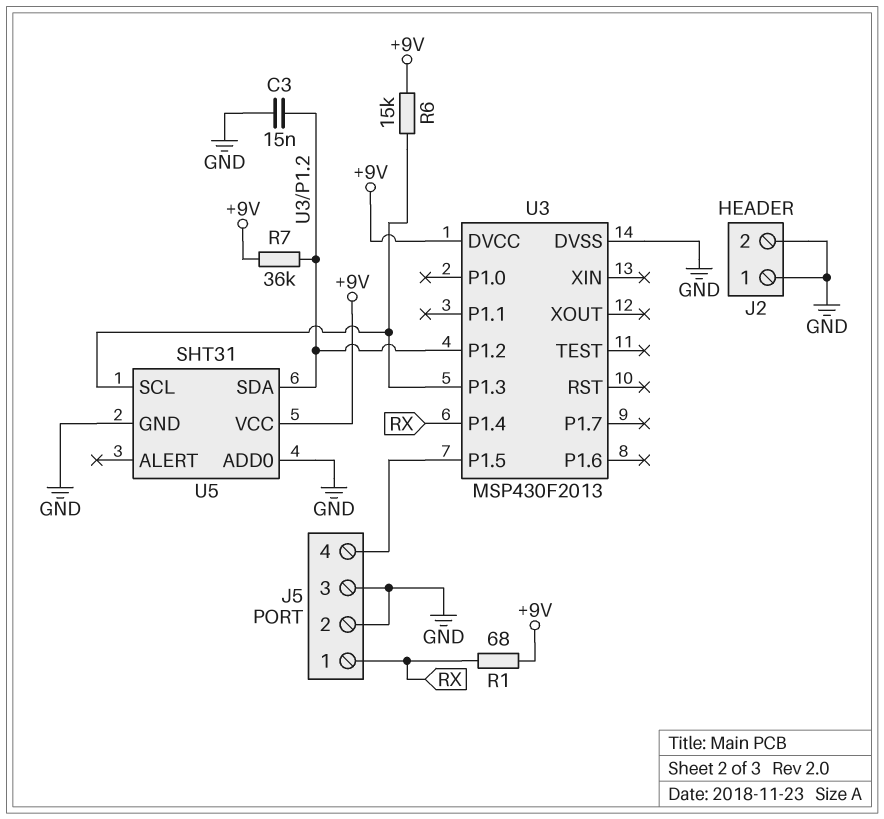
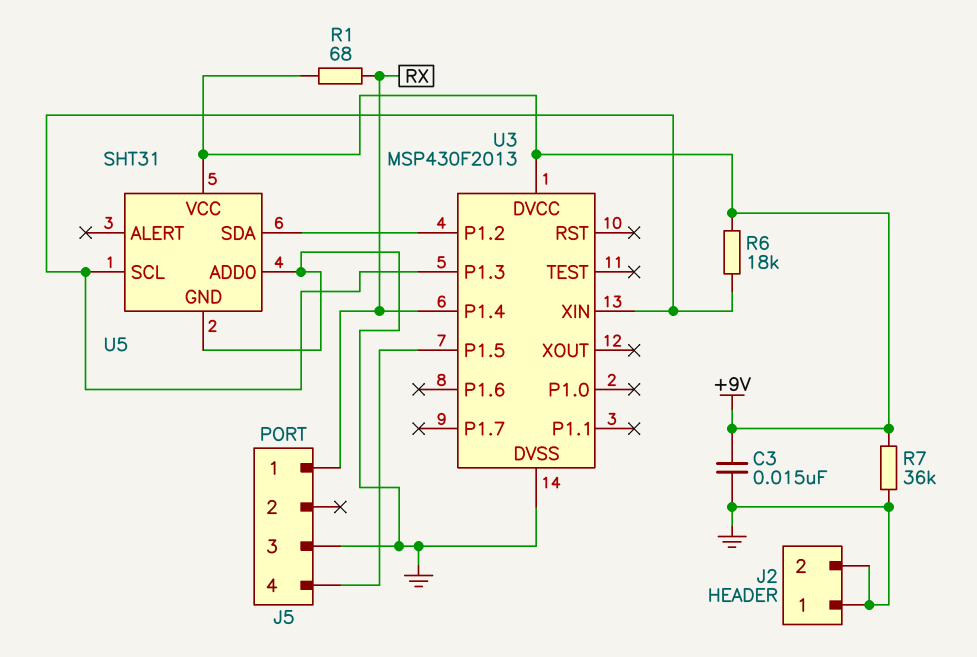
C3: 15nF (GND, U3/P1.2) -> 15nF (+9V, GND)
J5 pin 2: GND -> none
R6: 15k (+9V, U3/P1.3) -> 18k (+9V, U3/P1.3)
R7: 36k (+9V, U3/P1.2) -> 36k (+9V, GND)
U3 pin XIN: none -> U3/P1.3

